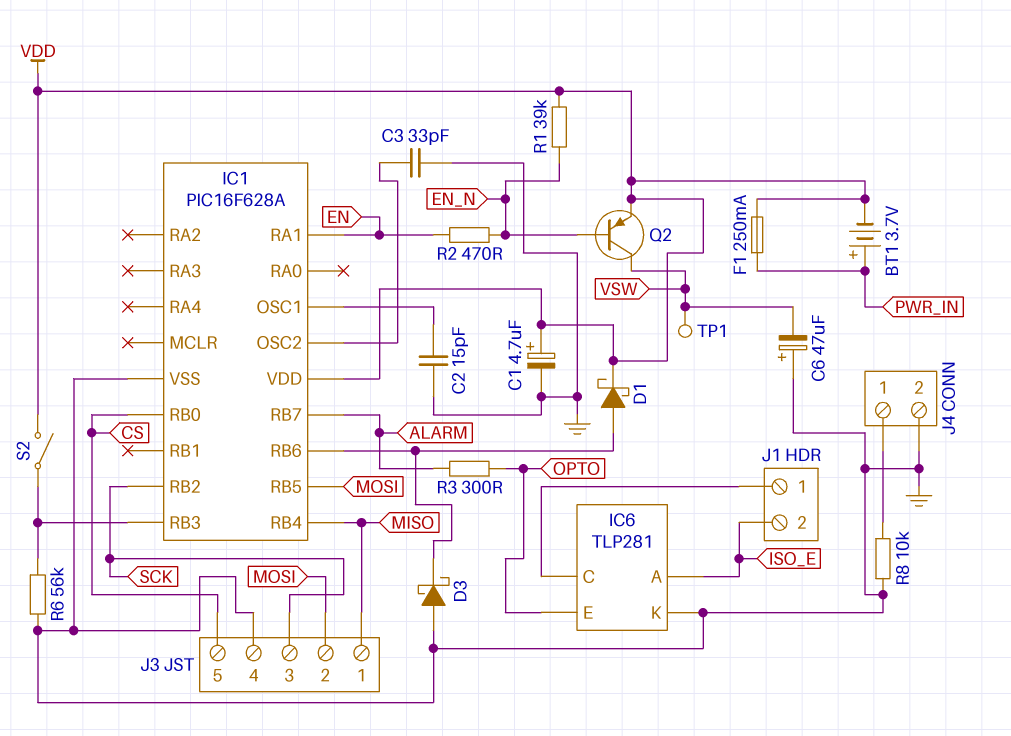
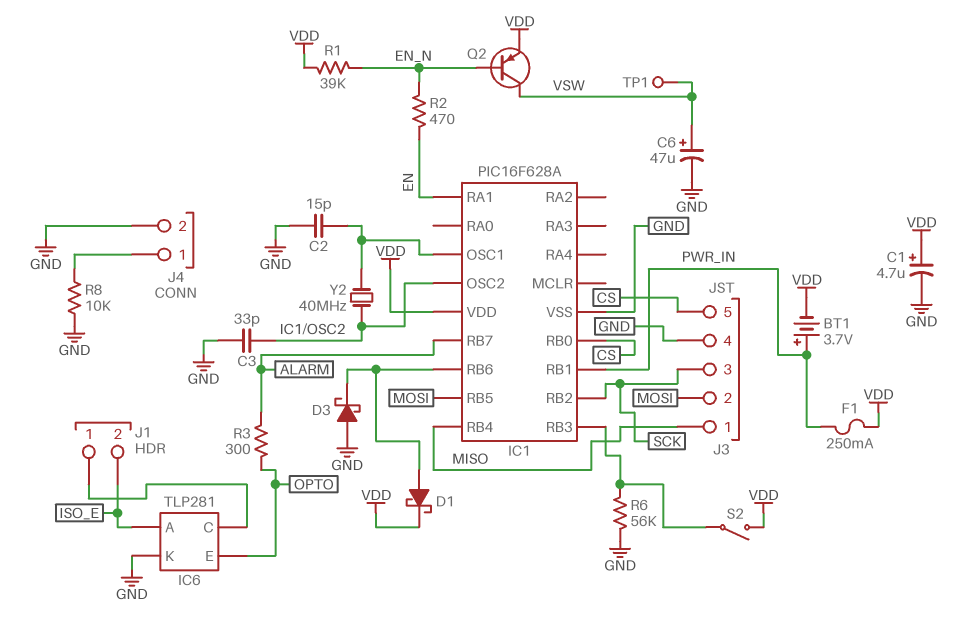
C6: 47uF (plus GND, minus VSW) -> 47uF (plus VSW, minus GND)
IC1 pin RB1: none -> PWR_IN
Y2: none -> 40MHz (IC1/OSC1, IC1/OSC2)

